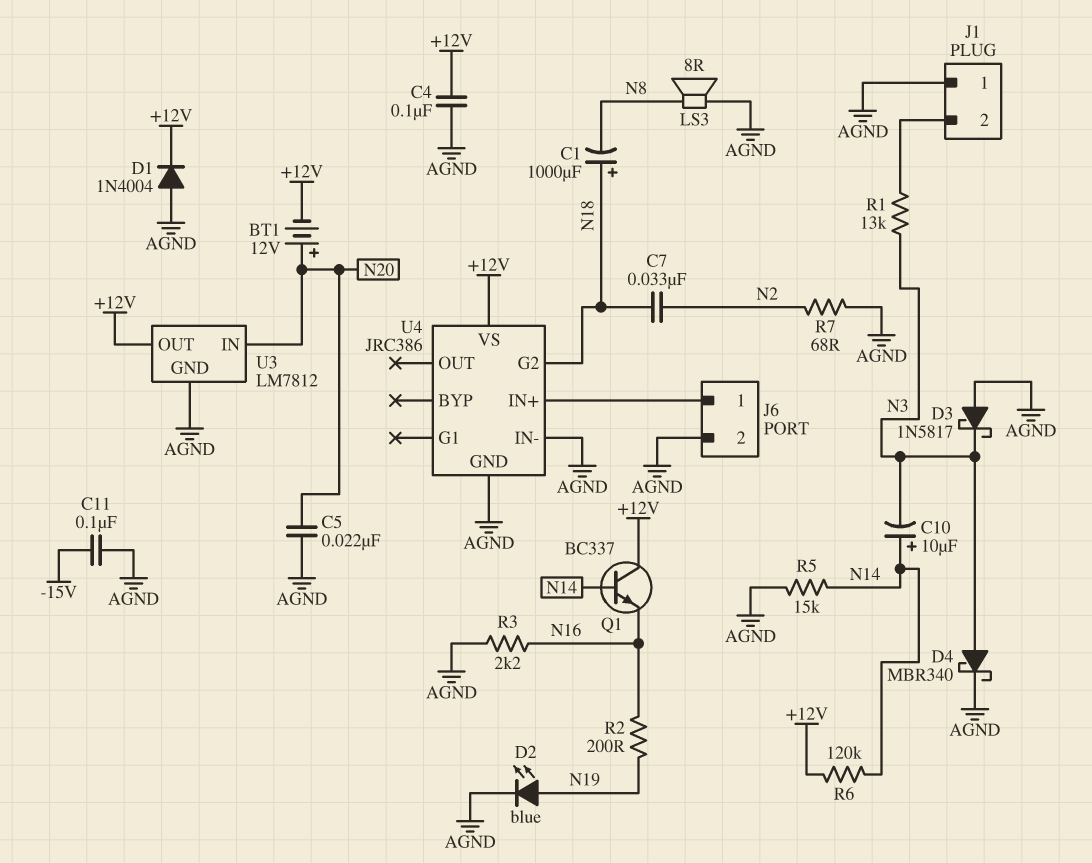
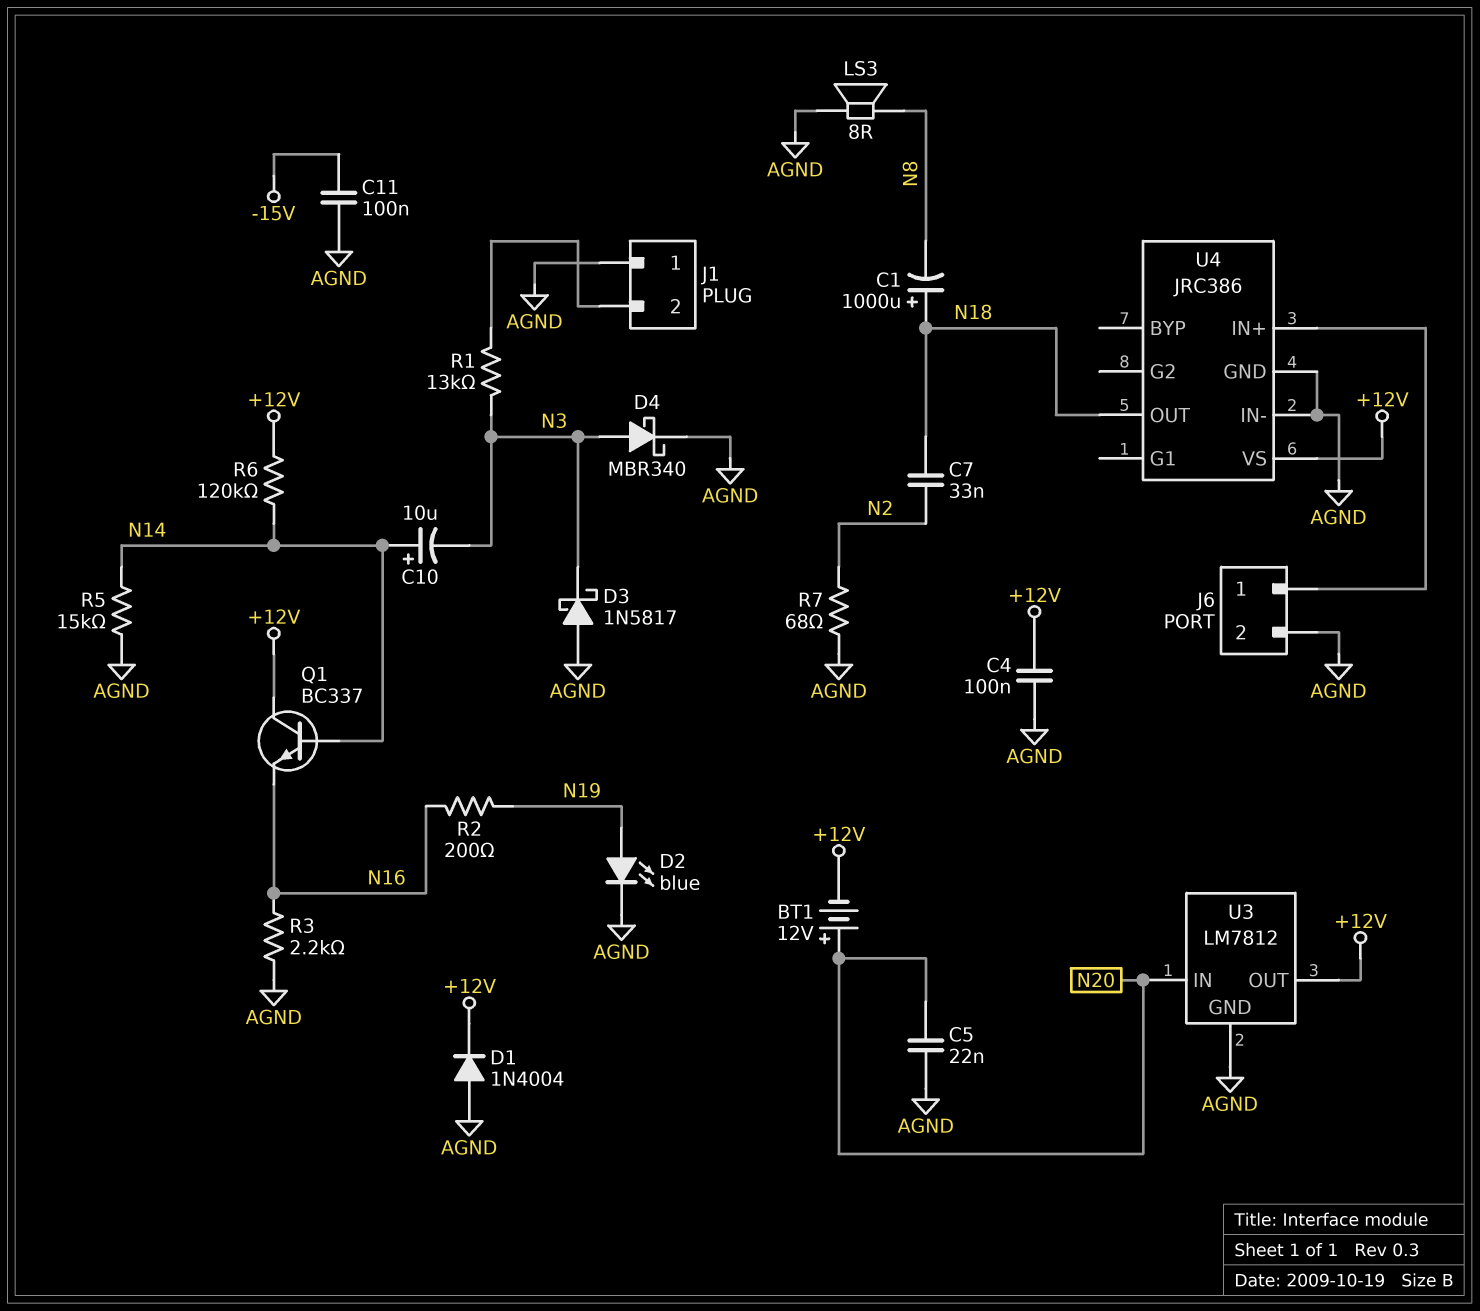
U4 pin G2: N18 -> none
U4 pin OUT: none -> N18

